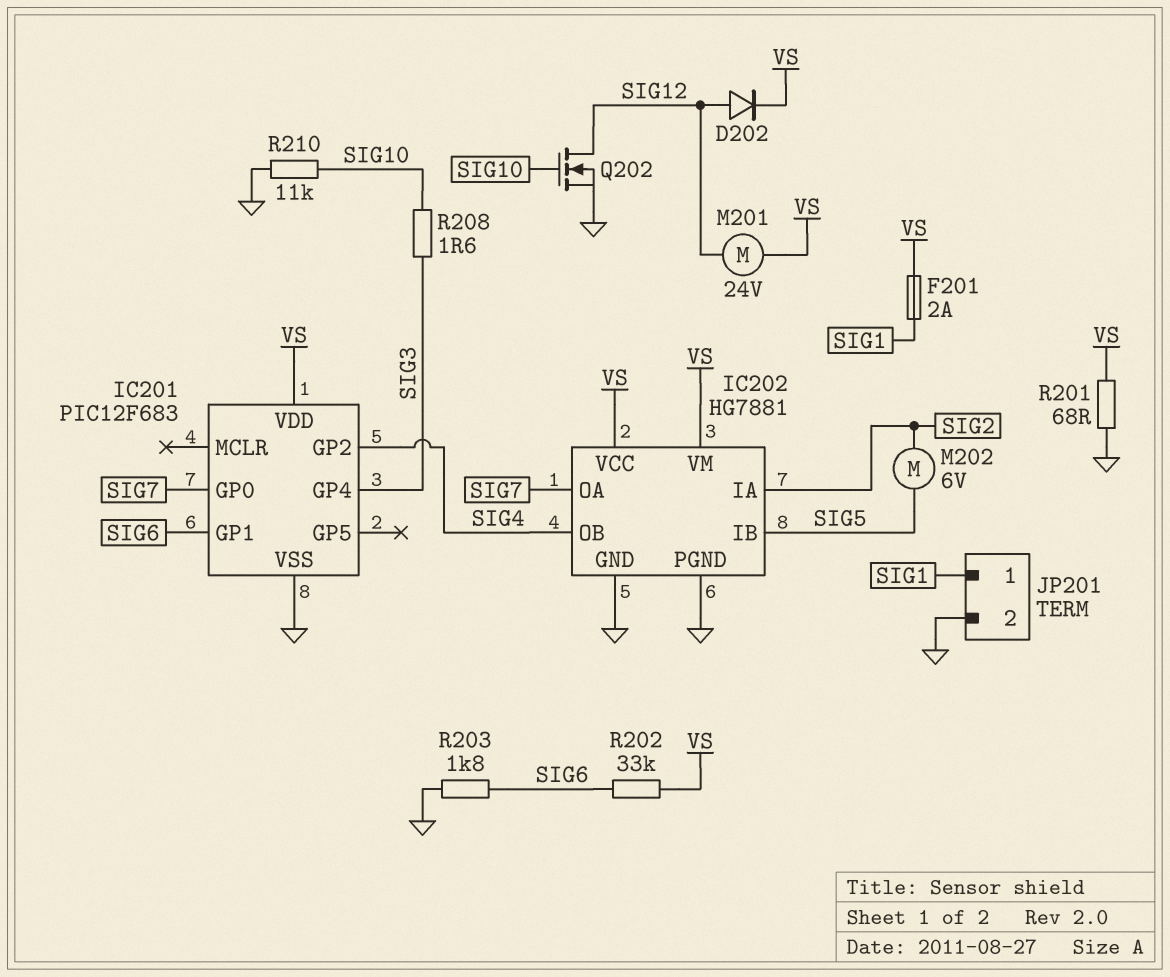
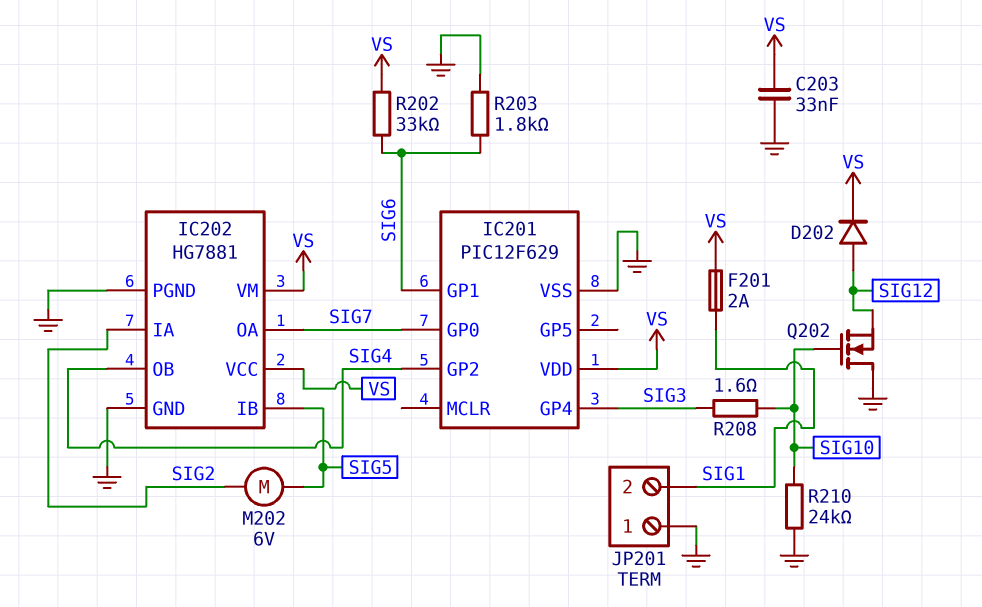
C203: none -> 33nF (GND, VS)
IC201: PIC12F683 -> PIC12F629
JP201 pin 1: SIG1 -> GND
JP201 pin 2: GND -> SIG1
M201: motor 24V (SIG12, VS) -> none
Q202: NMOS (G SIG10, D SIG12, S GND) -> NMOS (G SIG10, D GND, S SIG12)
R201: 68 (GND, VS) -> none
R210: 11k (GND, SIG10) -> 24k (GND, SIG10)

